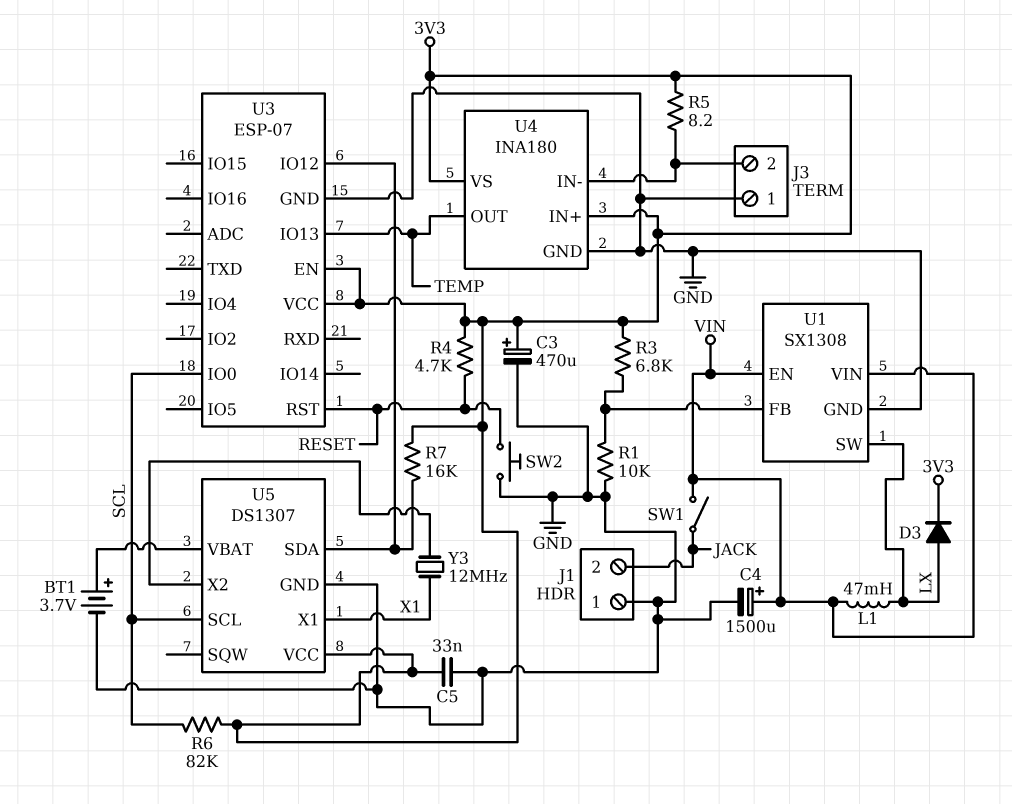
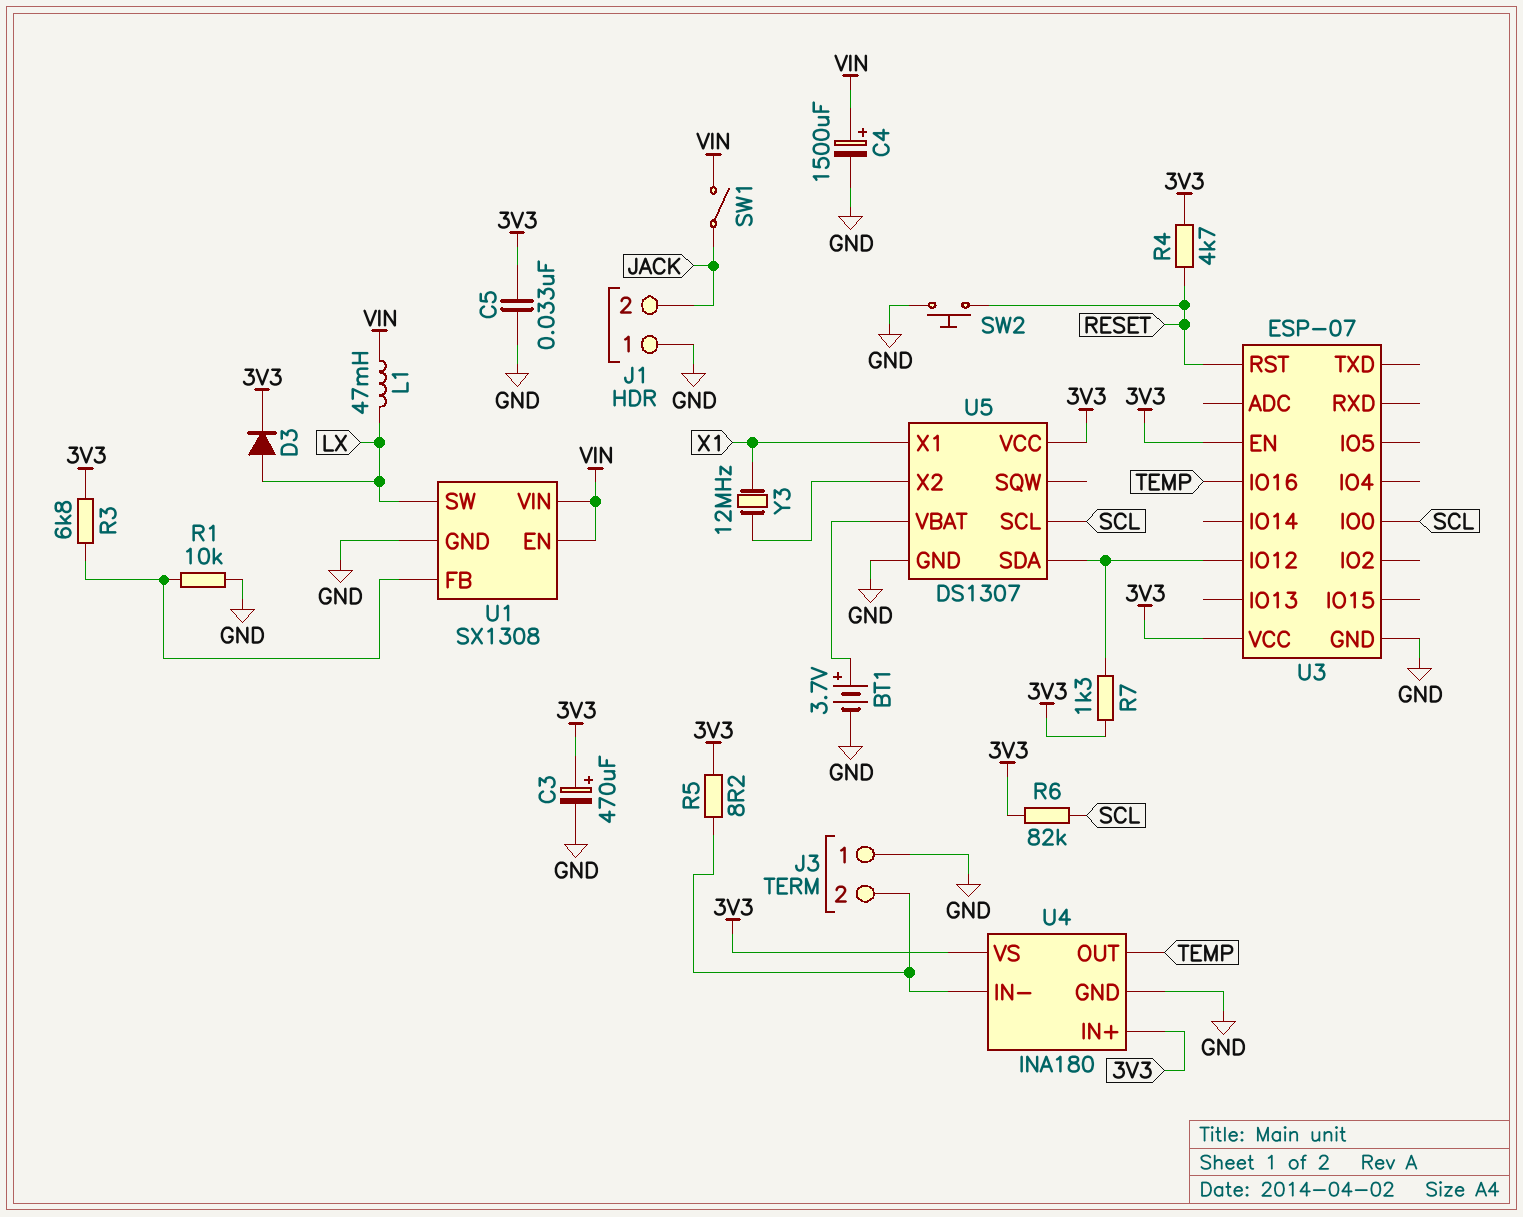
R7: 16k (3V3, U3/IO12) -> 1.3k (3V3, U3/IO12)
U3 pin IO13: TEMP -> none
U3 pin IO16: none -> TEMP

